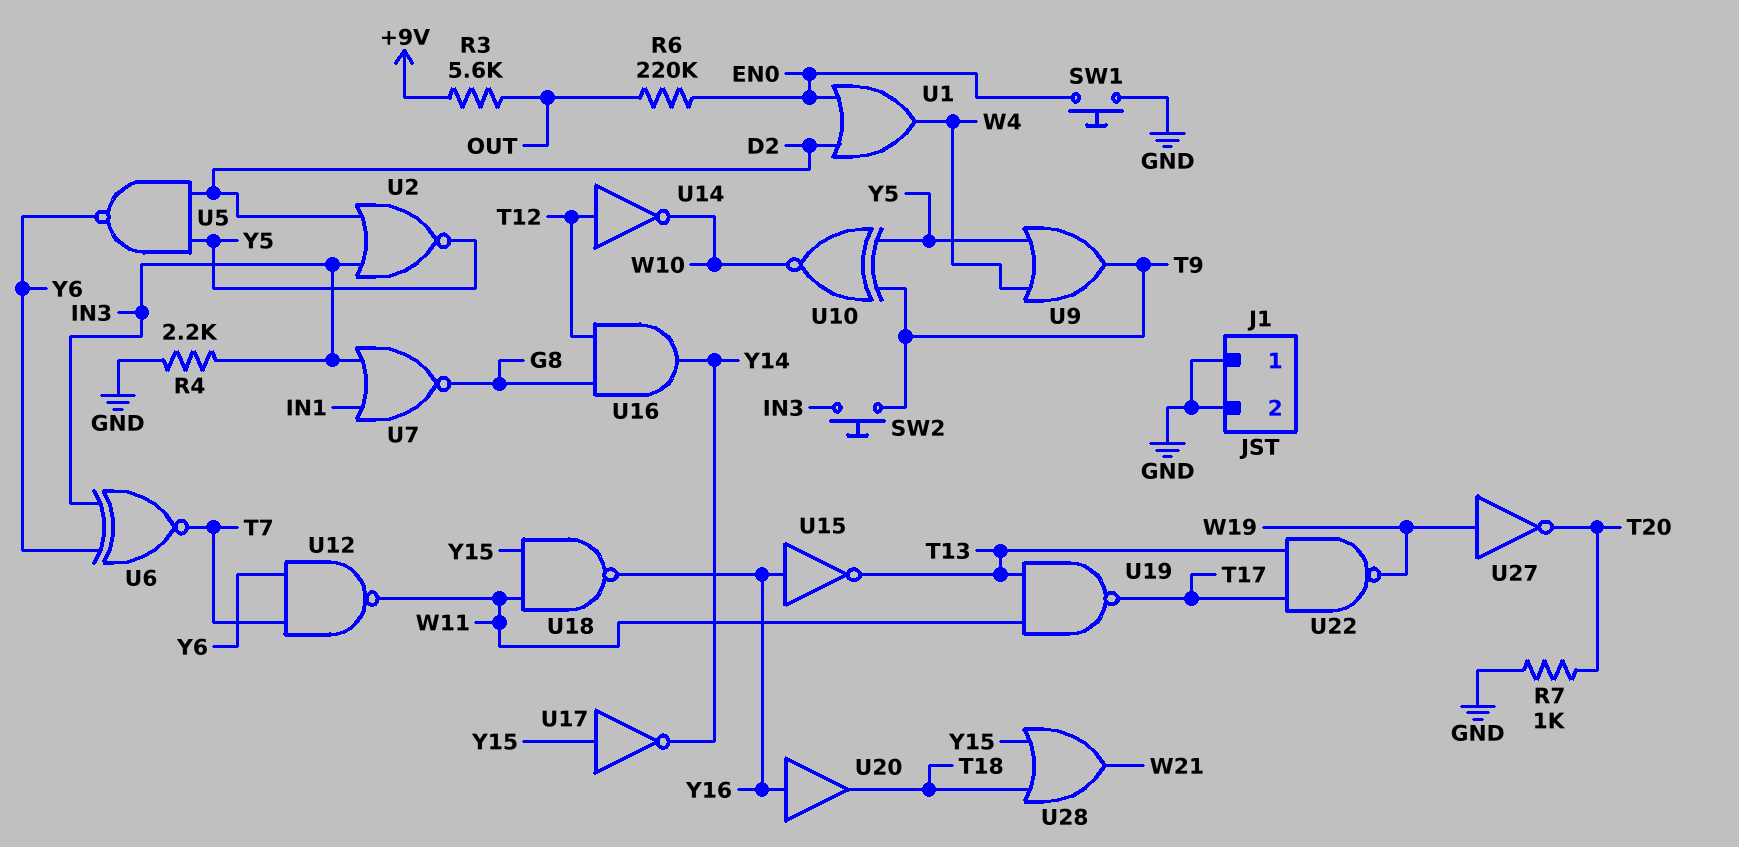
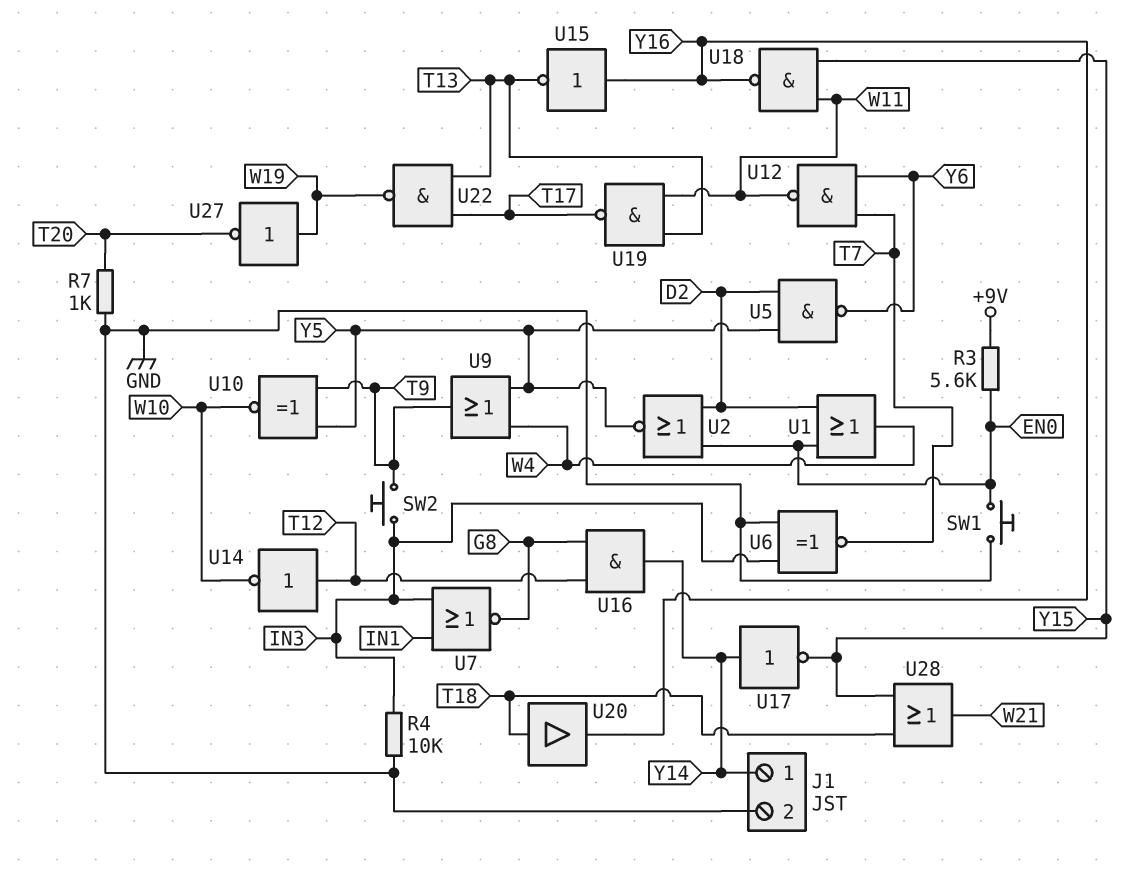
J1 pin 1: GND -> Y14
R3: 5.6k (+9V, OUT) -> 5.6k (+9V, EN0)
R4: 2.2k (GND, IN3) -> 10k (GND, IN3)
R6: 220k (EN0, OUT) -> none
U2: NOR (in D2, in IN3, out Y5) -> NOR (in D2, in EN0, out Y5)
U6: XNOR (in IN3, in Y6, out T7) -> XNOR (in GND, in IN3, out T7)
U17: NOT (in Y15, out Y14) -> NOT (in Y14, out Y15)
U20: buffer (in Y16, out T18) -> buffer (in T18, out Y16)

